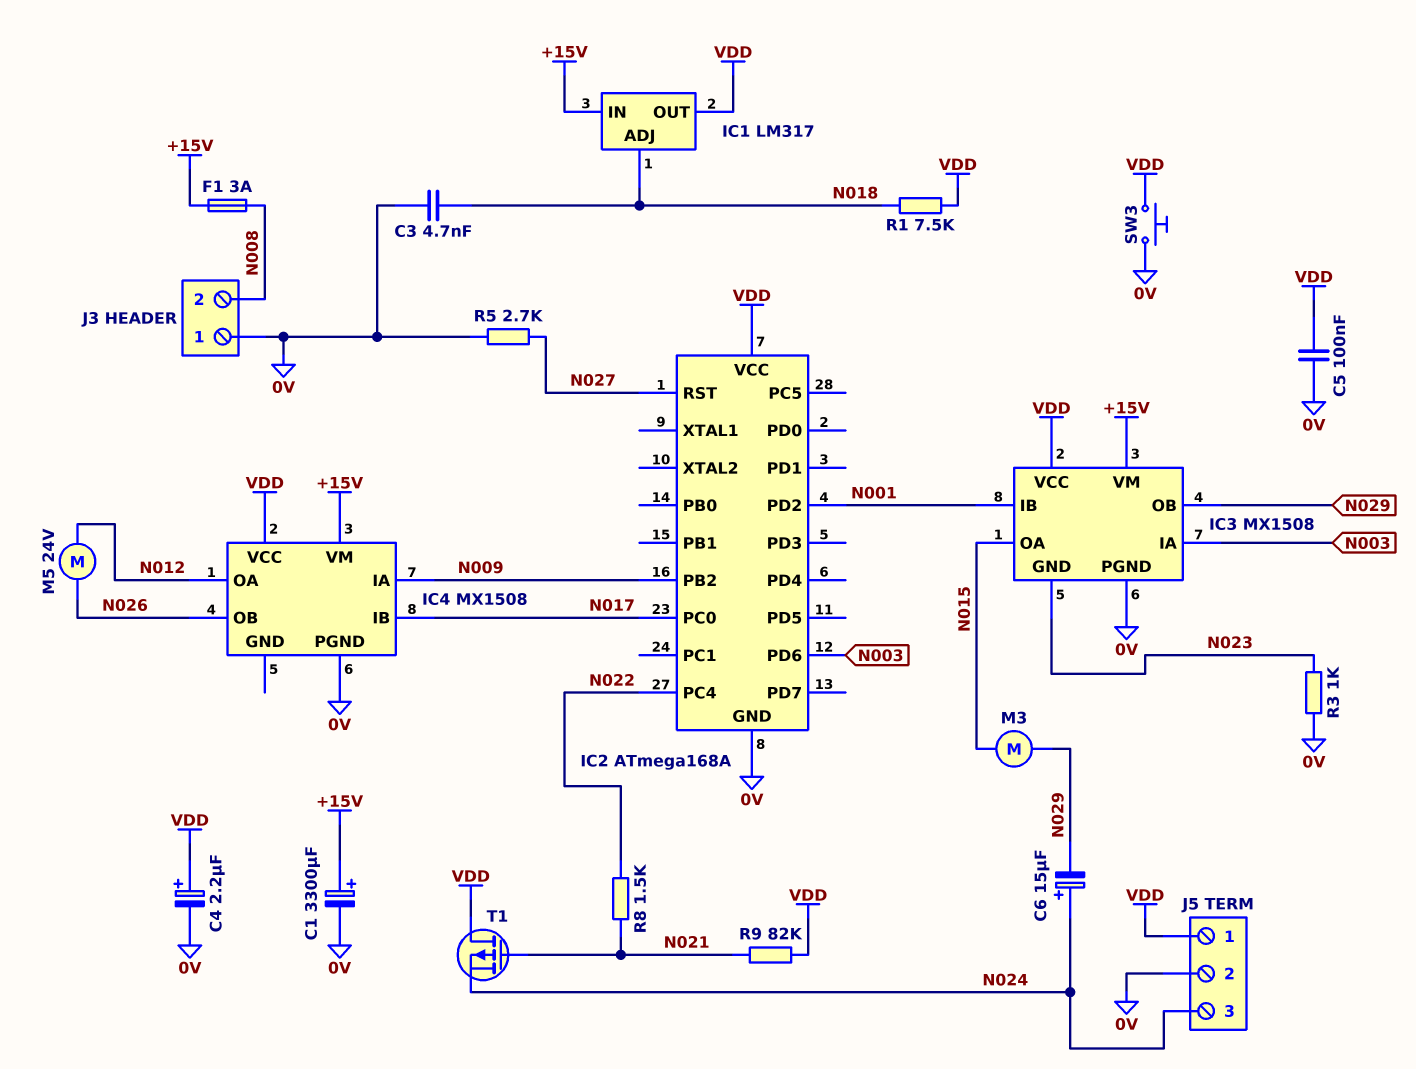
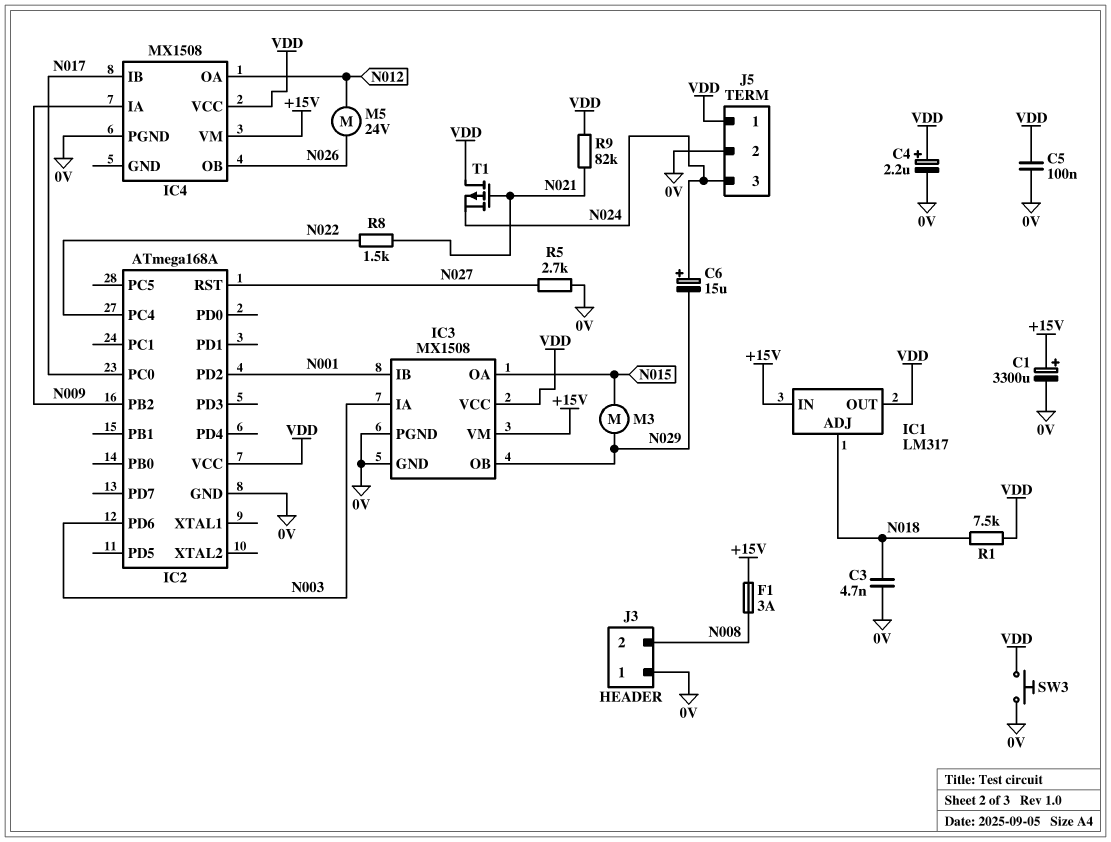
IC3 pin GND: N023 -> 0V
R3: 1k (0V, N023) -> none

